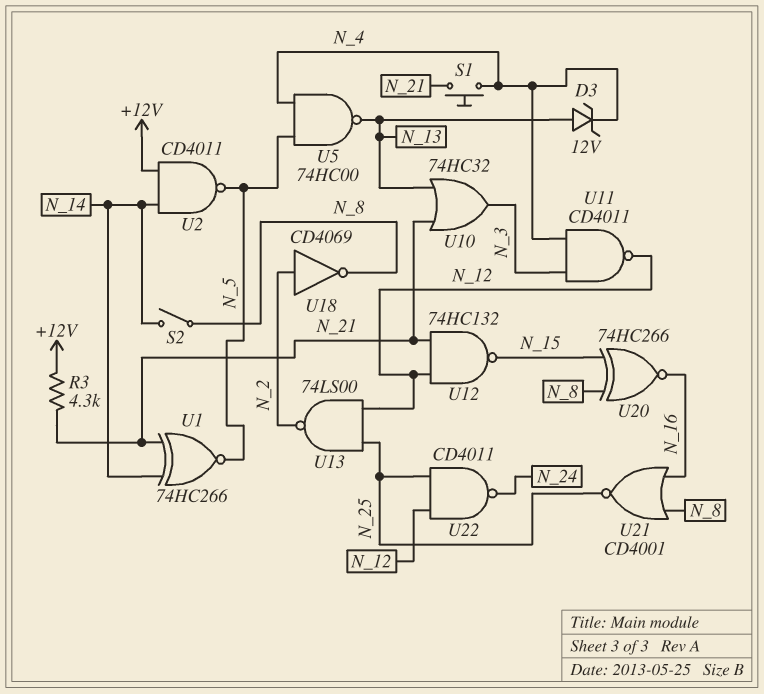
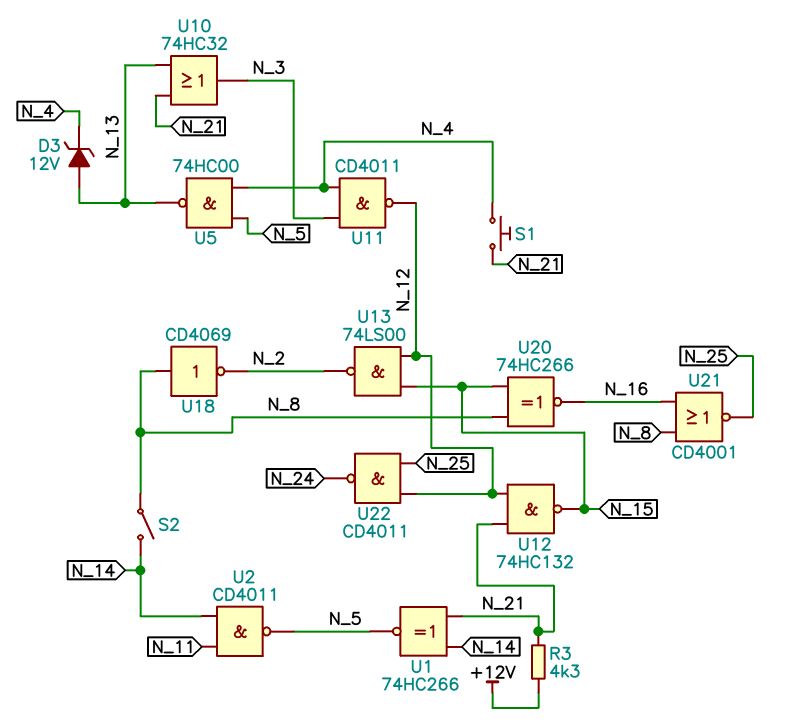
U2: NAND CD4011 (in +12V, in N_14, out N_5) -> NAND CD4011 (in N_11, in N_14, out N_5)
U13: NAND 74LS00 (in N_12, in N_25, out N_2) -> NAND 74LS00 (in N_12, in N_15, out N_2)
U18: NOT CD4069 (in N_2, out N_8) -> NOT CD4069 (in N_8, out N_2)

